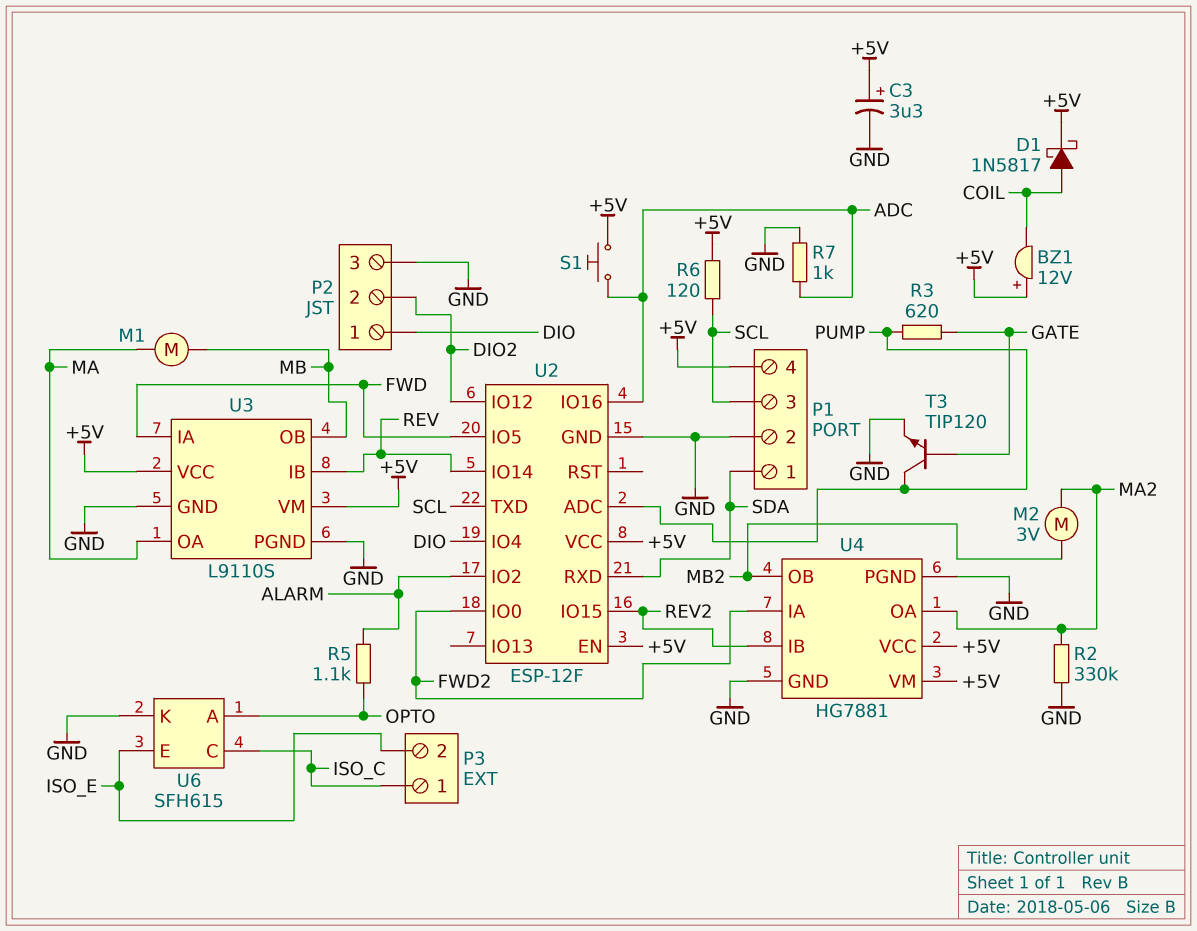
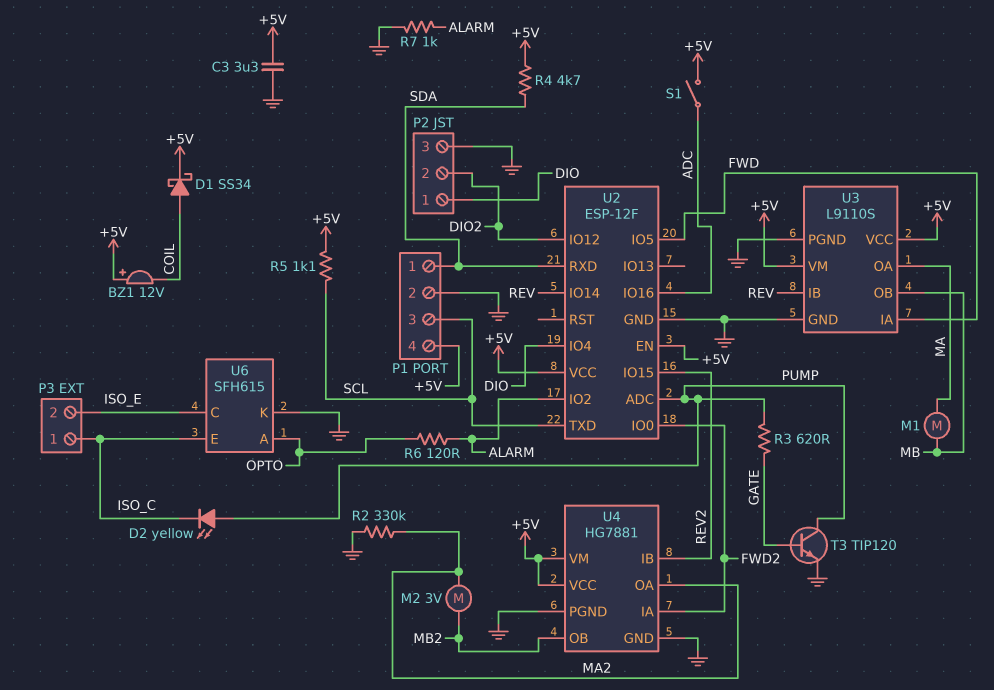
C3: 3.3uF (plus +5V, minus GND) -> 3.3uF (+5V, GND)
D1: schottky 1N5817 (A COIL, K +5V) -> schottky SS34 (A COIL, K +5V)
D2: none -> LED yellow (A PUMP, K ISO_C)
R4: none -> 4.7k (+5V, SDA)
R5: 1.1k (ALARM, OPTO) -> 1.1k (+5V, SCL)
R6: 120 (+5V, SCL) -> 120 (ALARM, OPTO)
R7: 1k (ADC, GND) -> 1k (ALARM, GND)
S1: button (+5V, ADC) -> switch (+5V, ADC)
U6 pin C: ISO_C -> ISO_E
U6 pin E: ISO_E -> ISO_C

